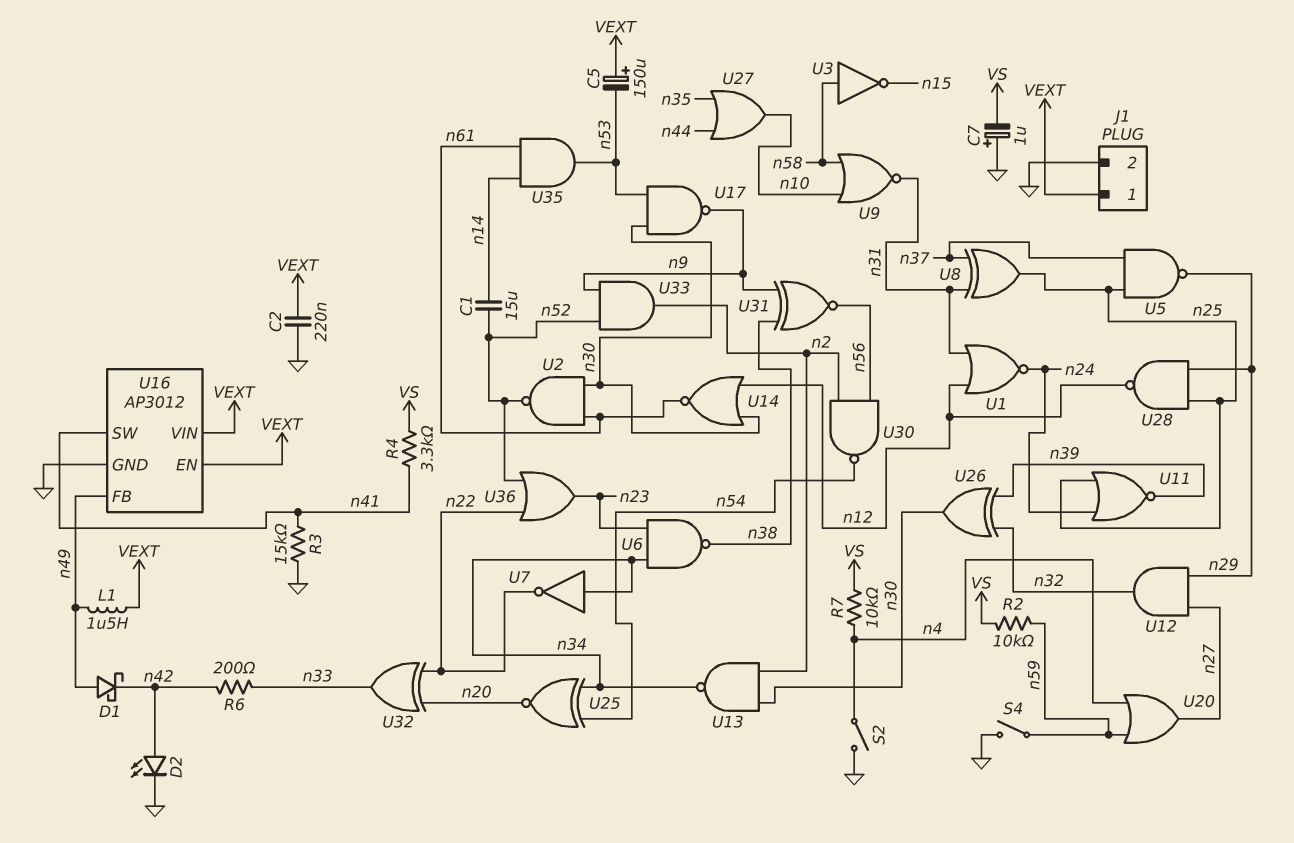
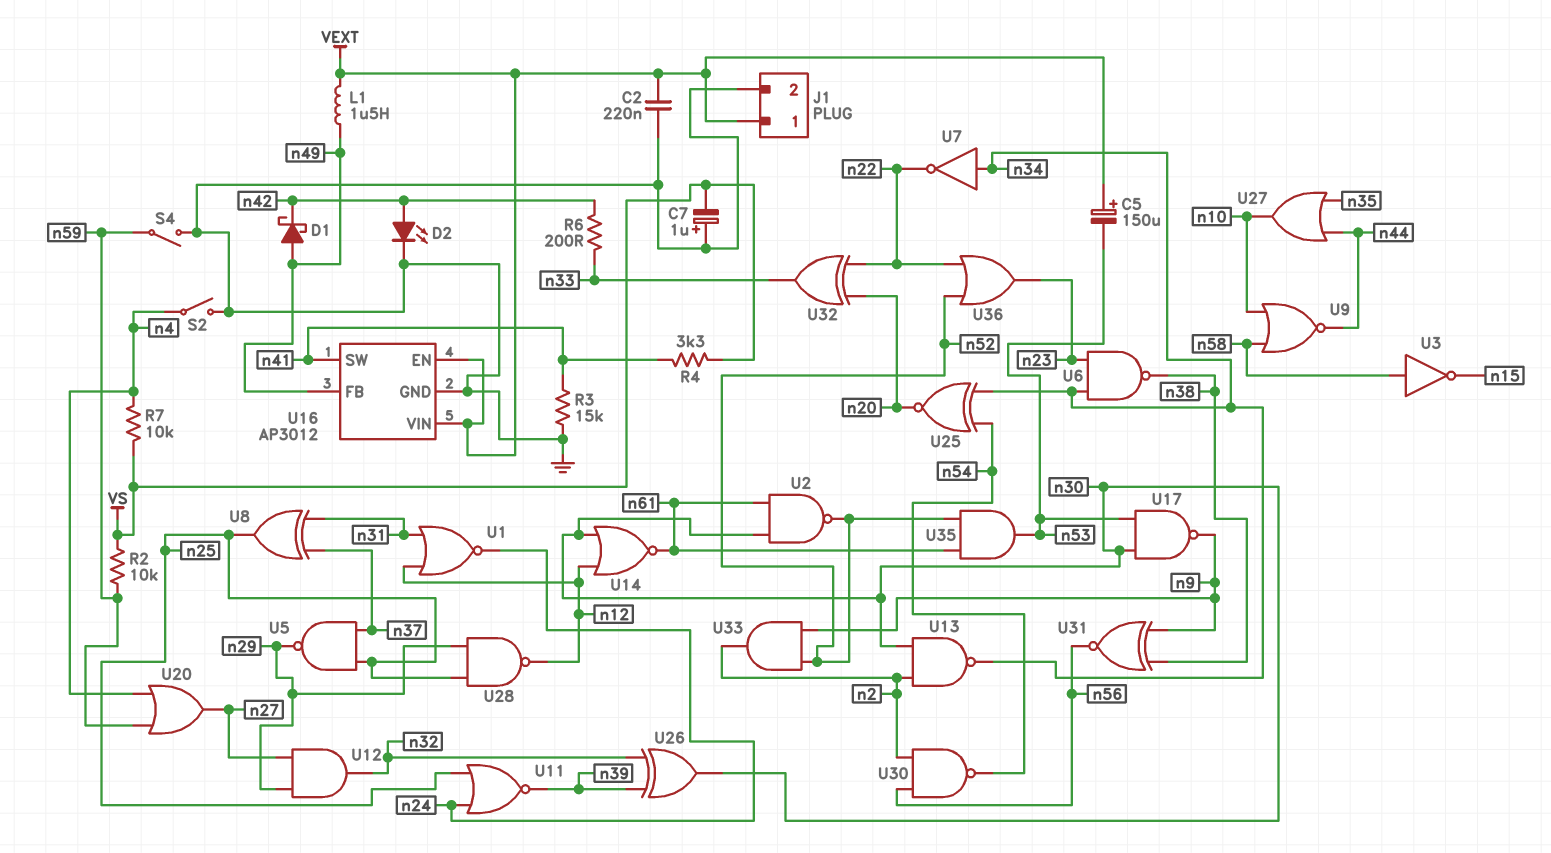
C1: 15uF (n14, n52) -> none
U9: NOR (in n10, in n58, out n31) -> NOR (in n10, in n58, out n44)
U35: AND (in n14, in n61, out n53) -> AND (in n52, in n61, out n53)

